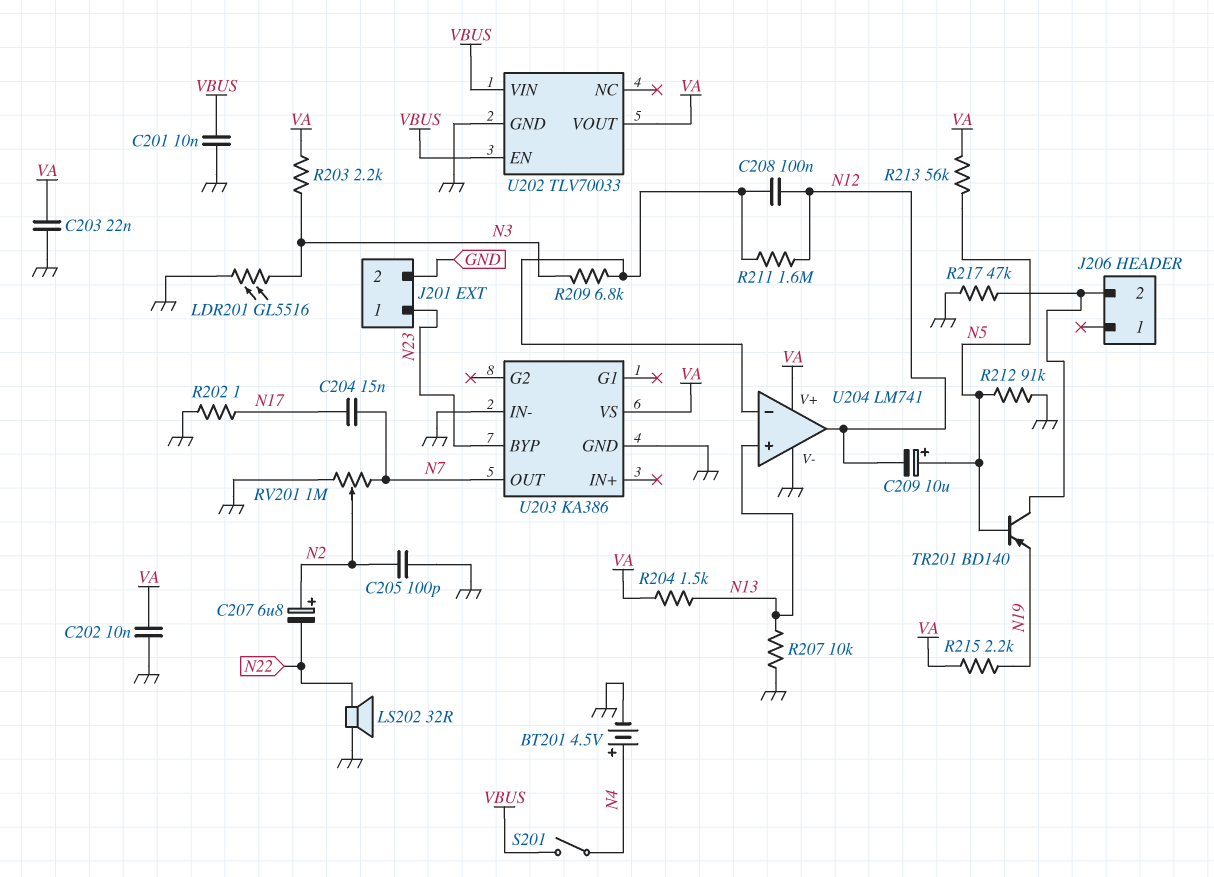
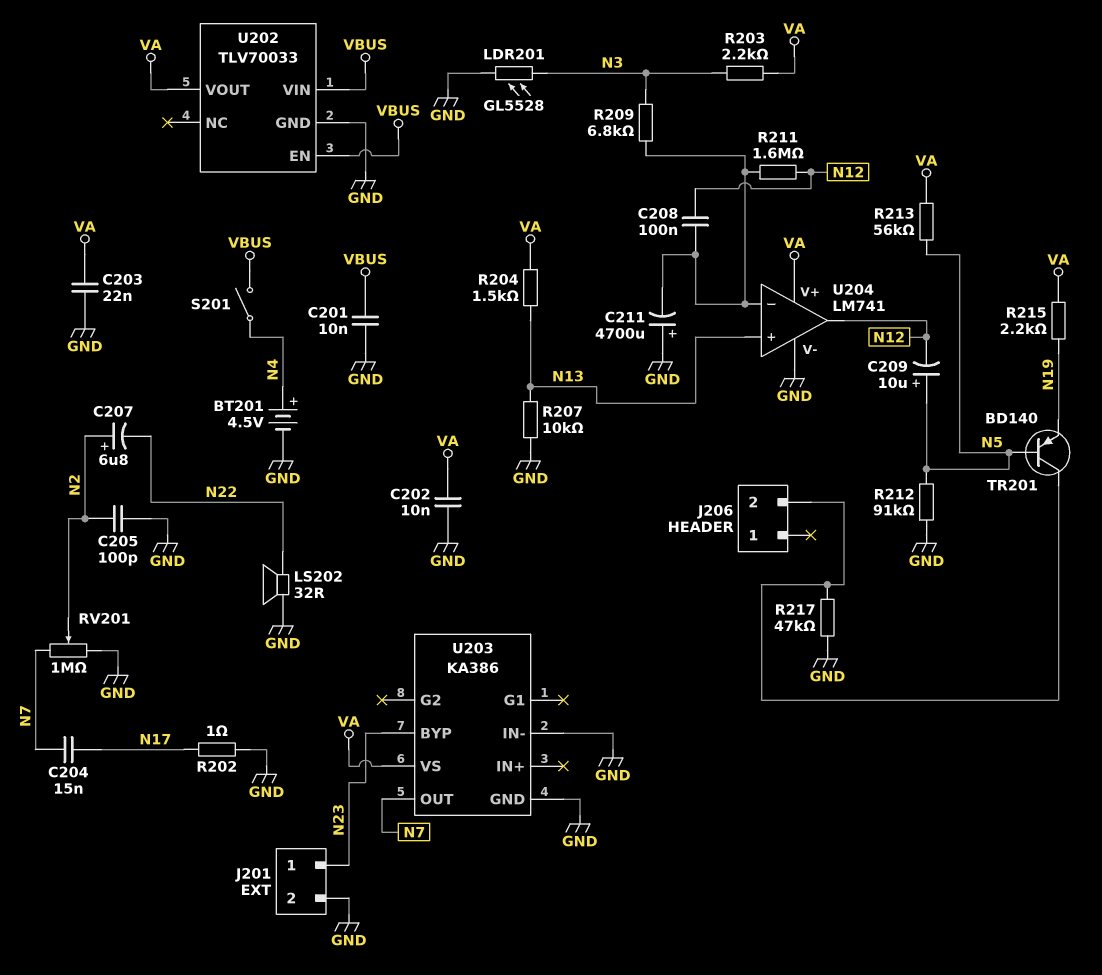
C211: none -> 4700uF (plus GND, minus U204/in-)
LDR201: GL5516 (GND, N3) -> GL5528 (GND, N3)

